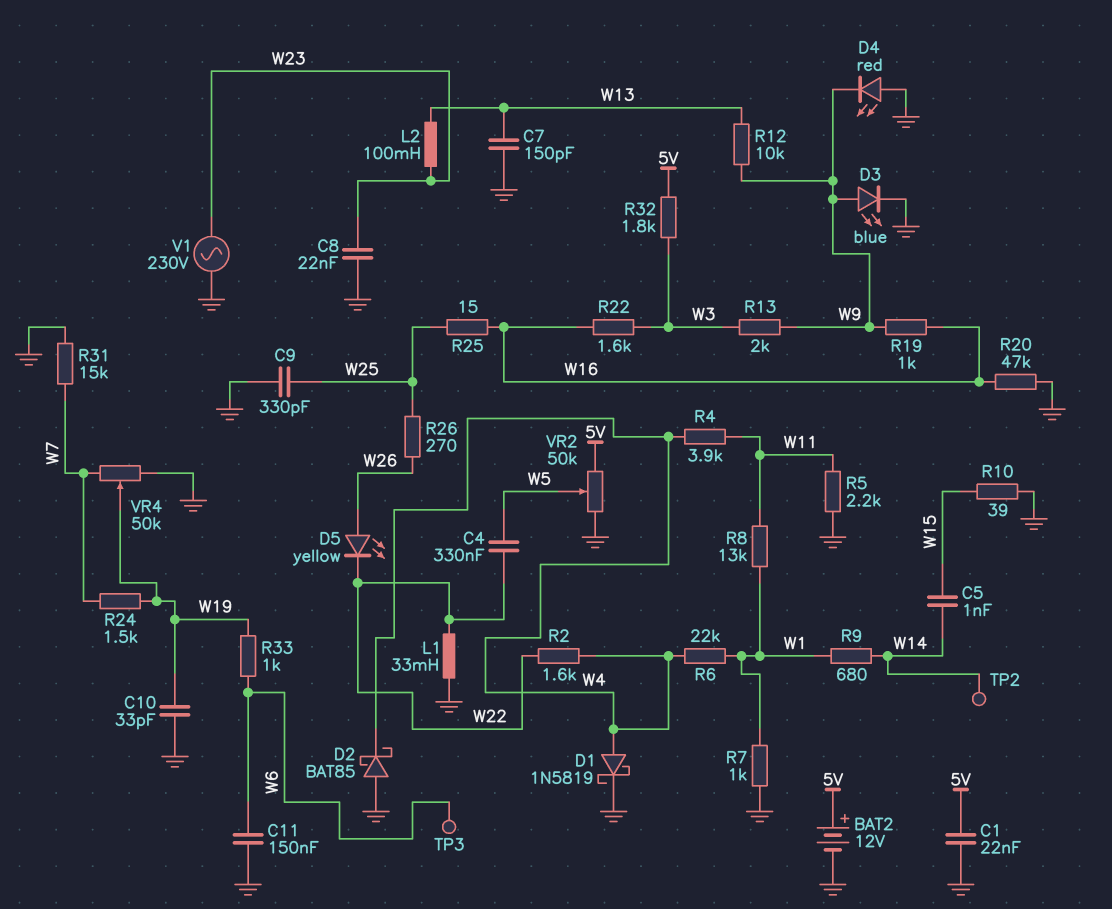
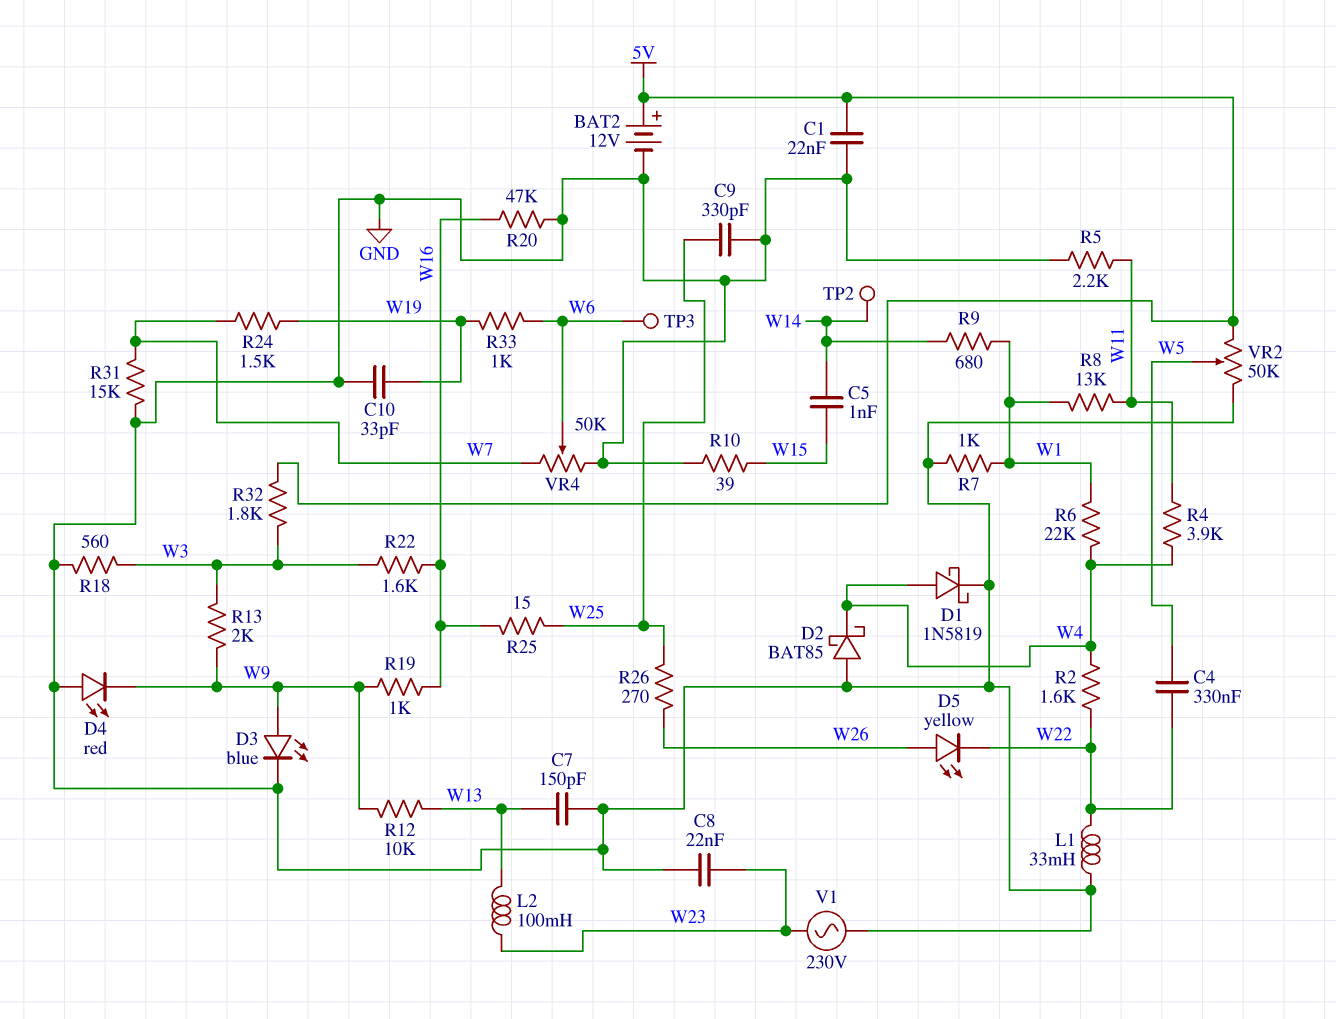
C11: 150nF (GND, W6) -> none
R18: none -> 560 (GND, W3)
VR4: 50k (GND, W7, wiper W19) -> 50k (GND, W7, wiper W6)

